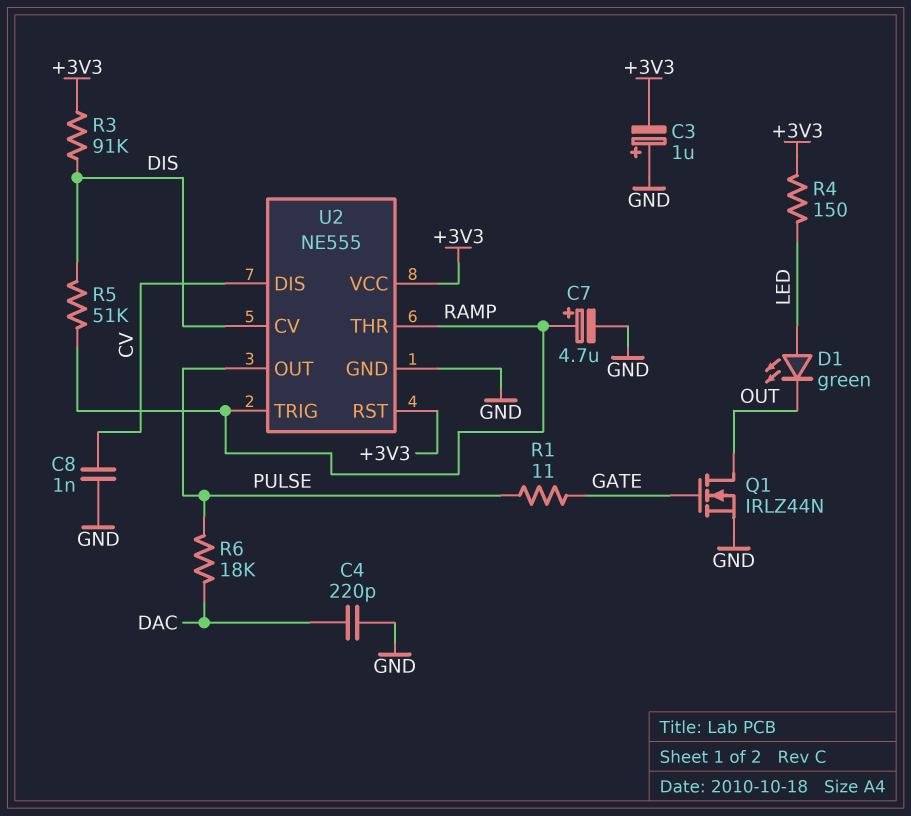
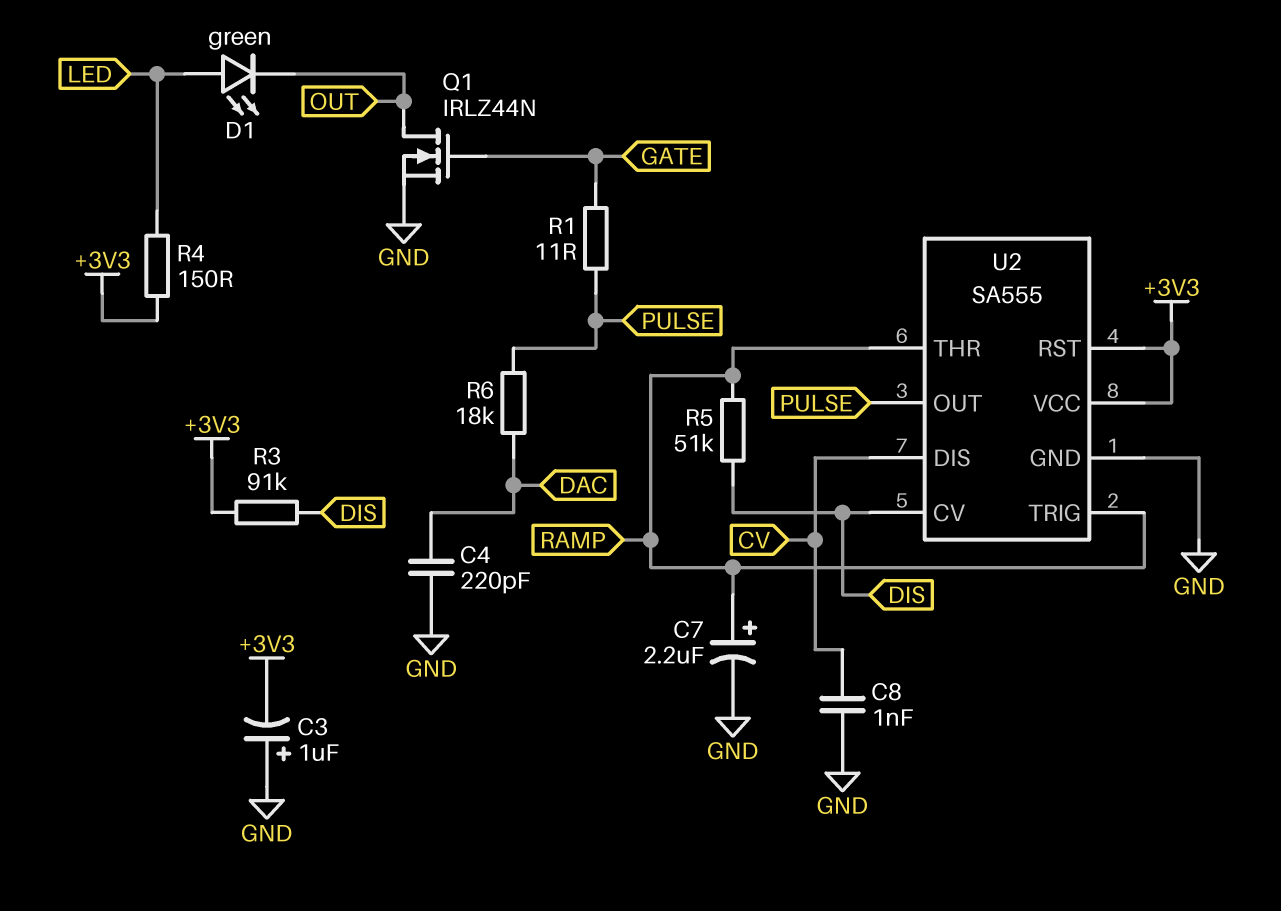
C7: 4.7uF (plus RAMP, minus GND) -> 2.2uF (plus RAMP, minus GND)
U2: NE555 -> SA555

